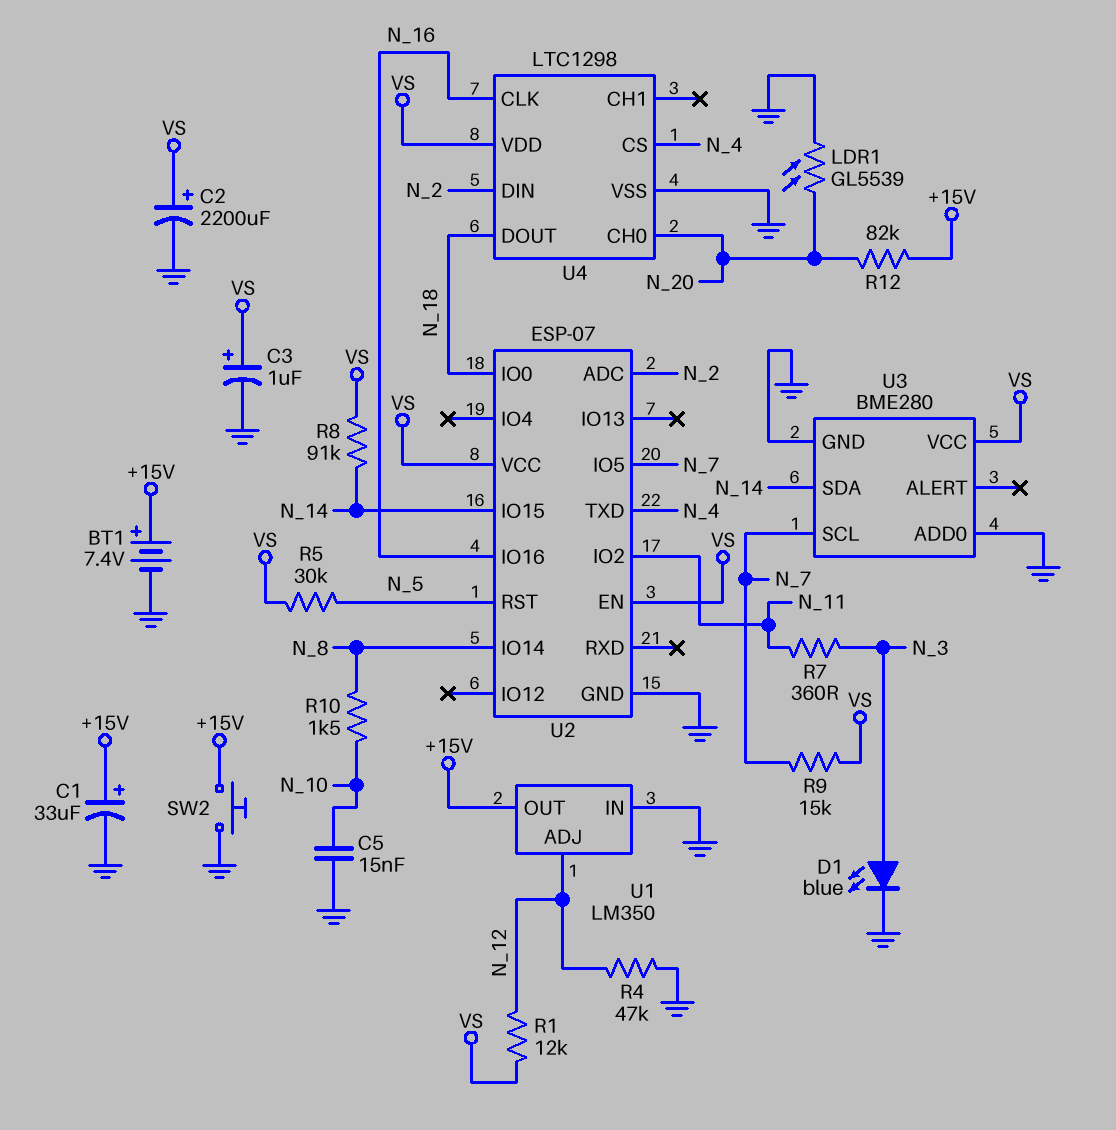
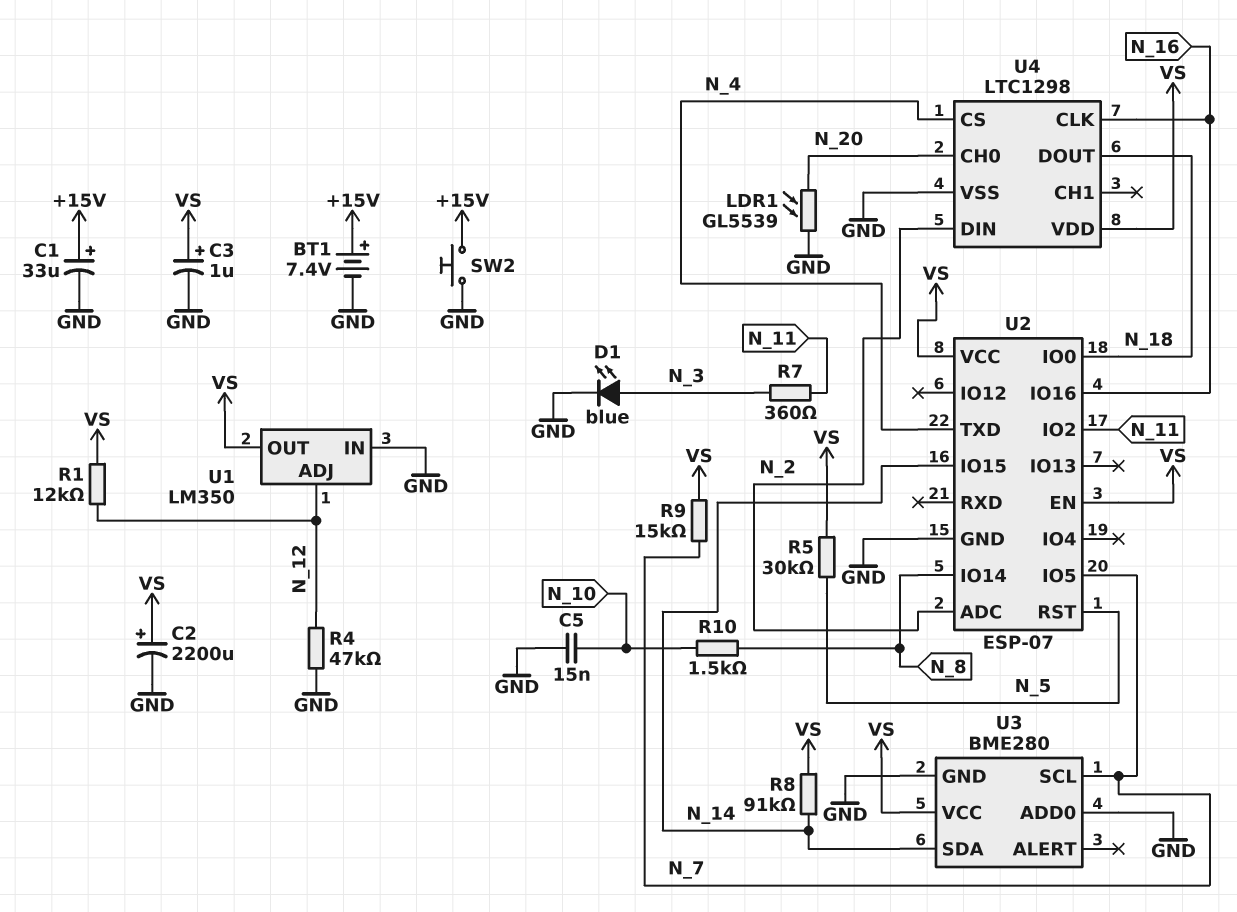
R12: 82k (+15V, N_20) -> none
U1 pin OUT: +15V -> VS

